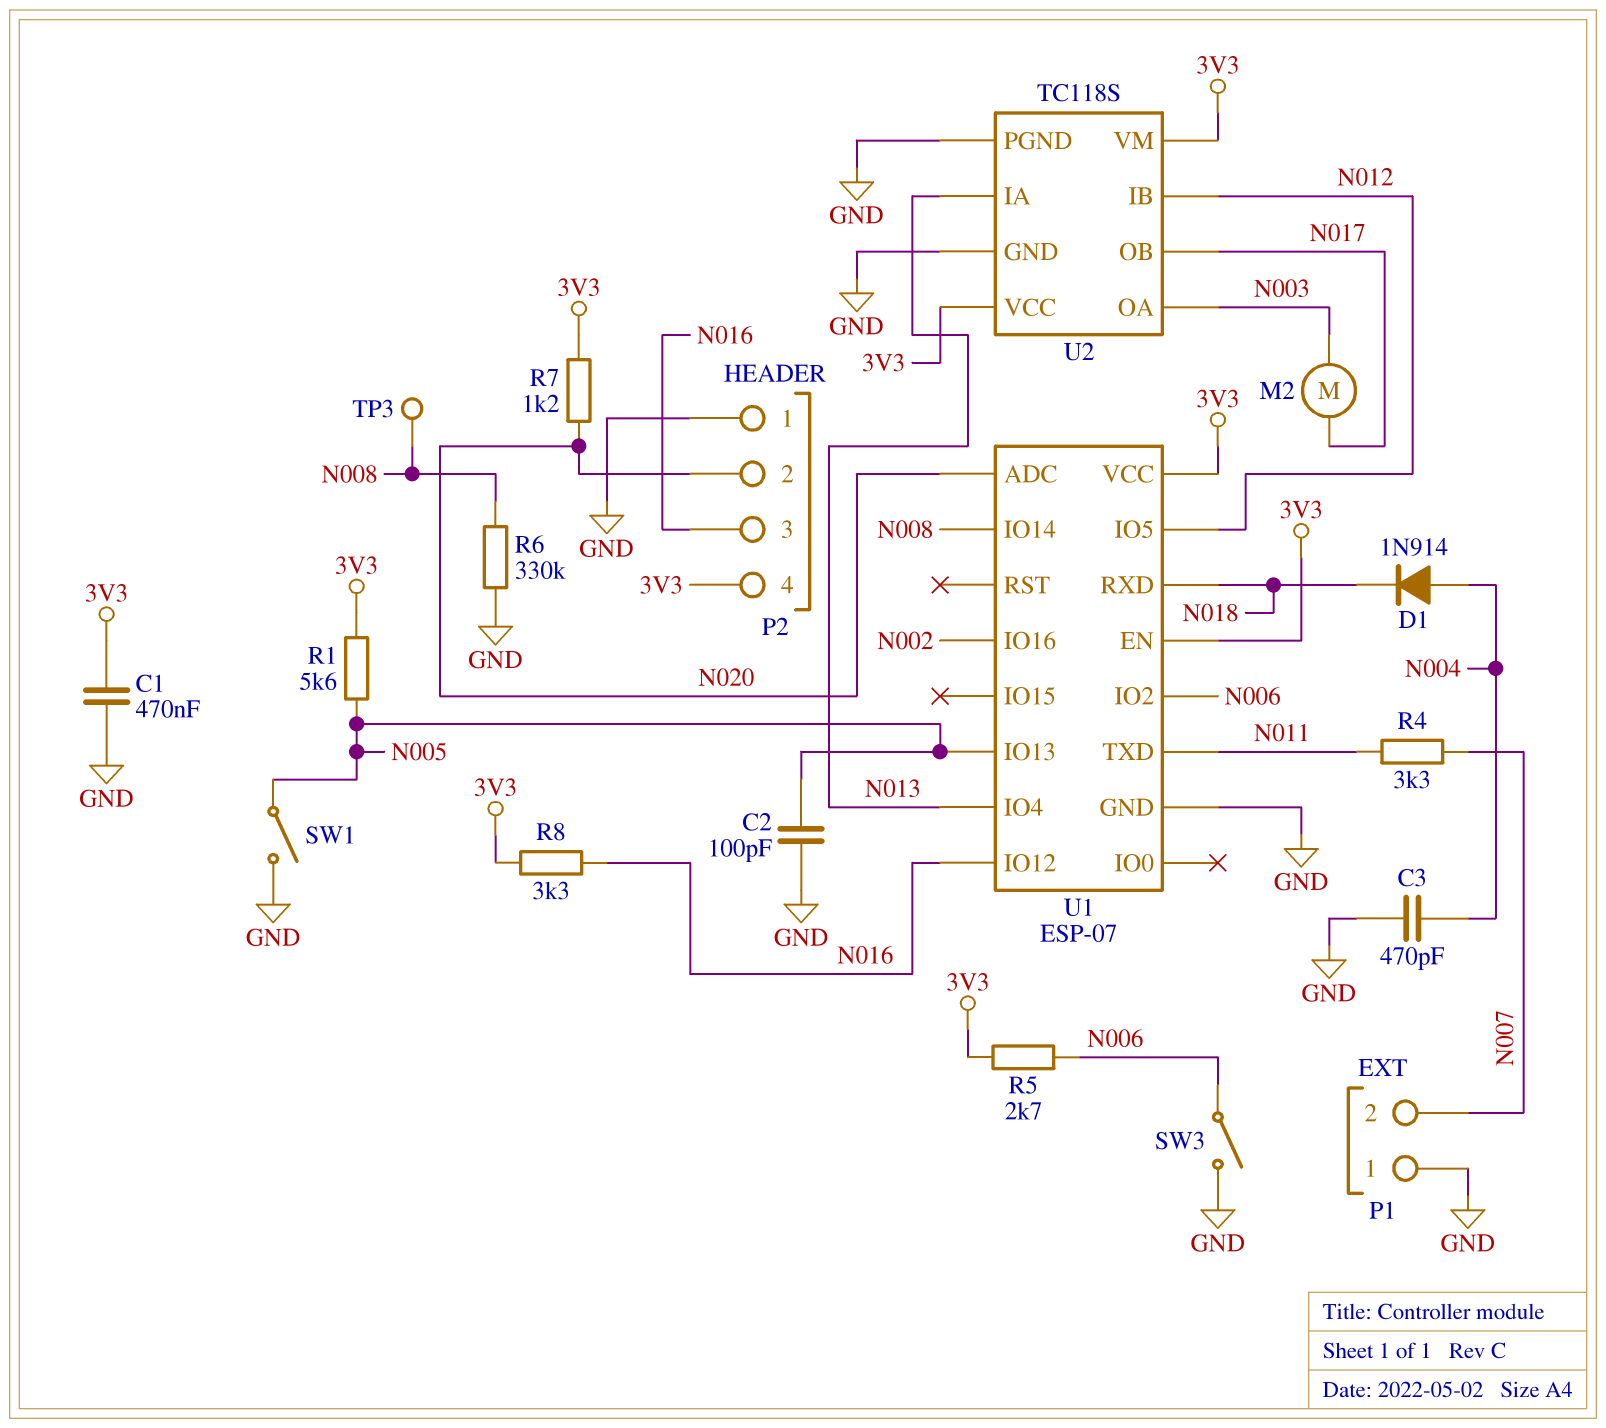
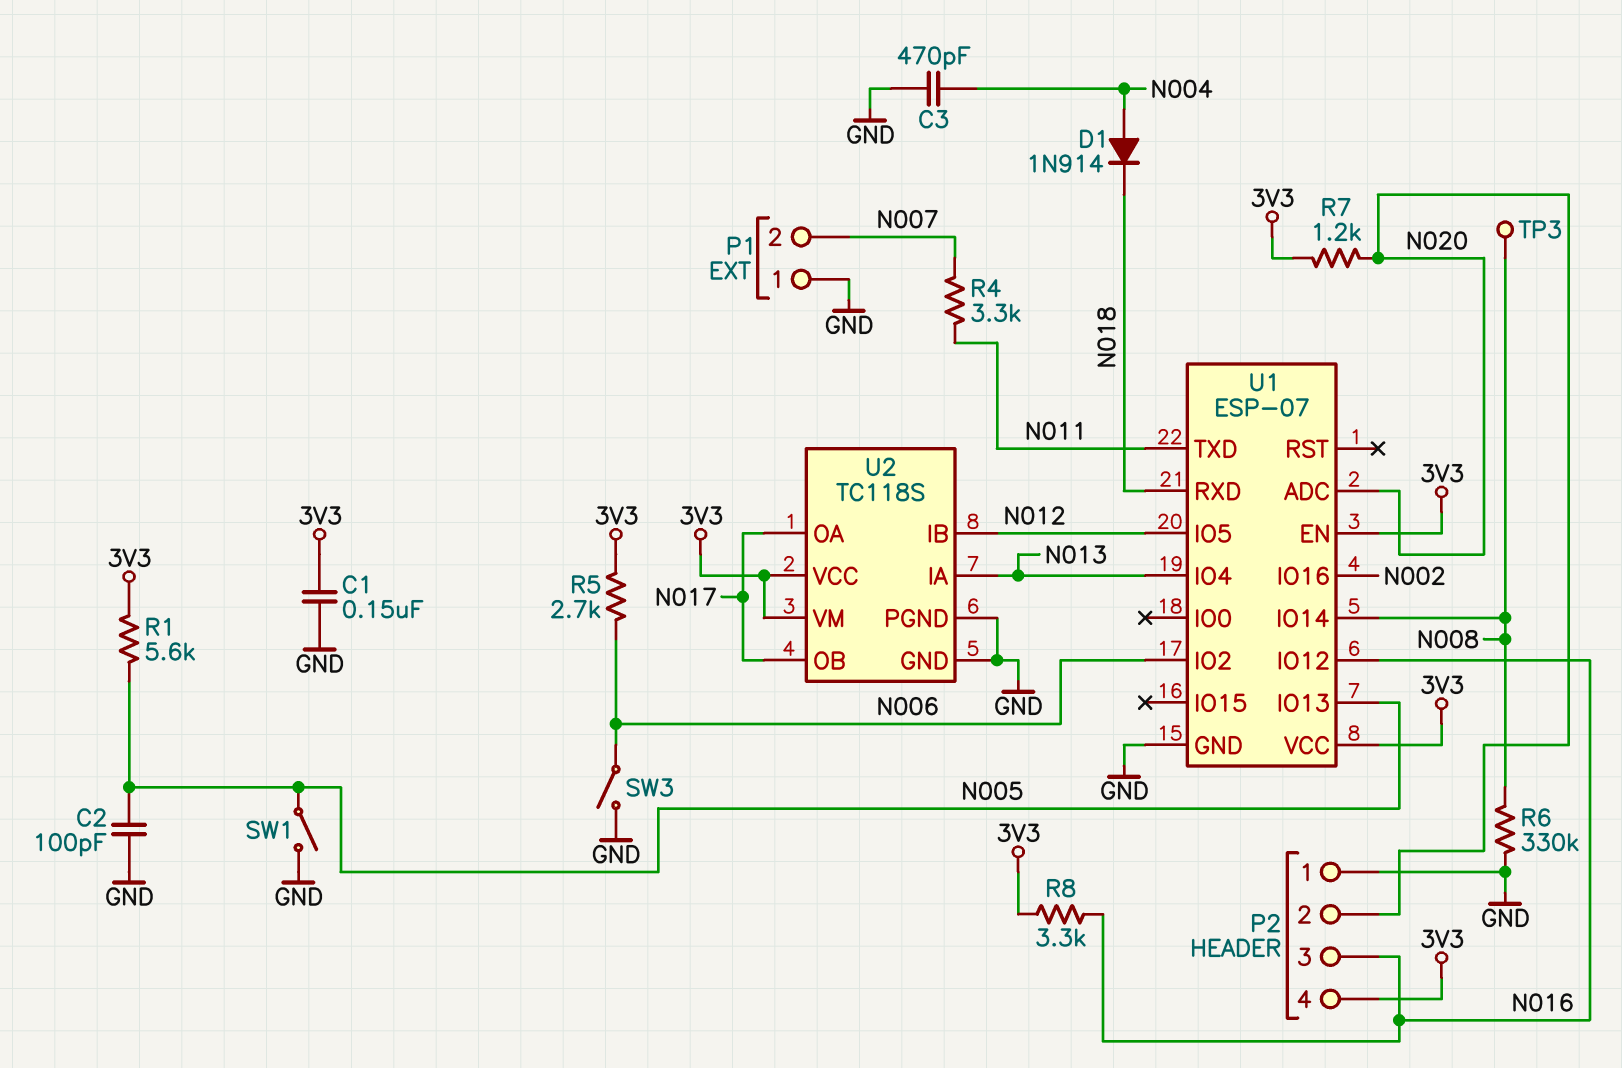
C1: 470nF (3V3, GND) -> 150nF (3V3, GND)
M2: motor (N003, N017) -> none
U2 pin OA: N003 -> N017

